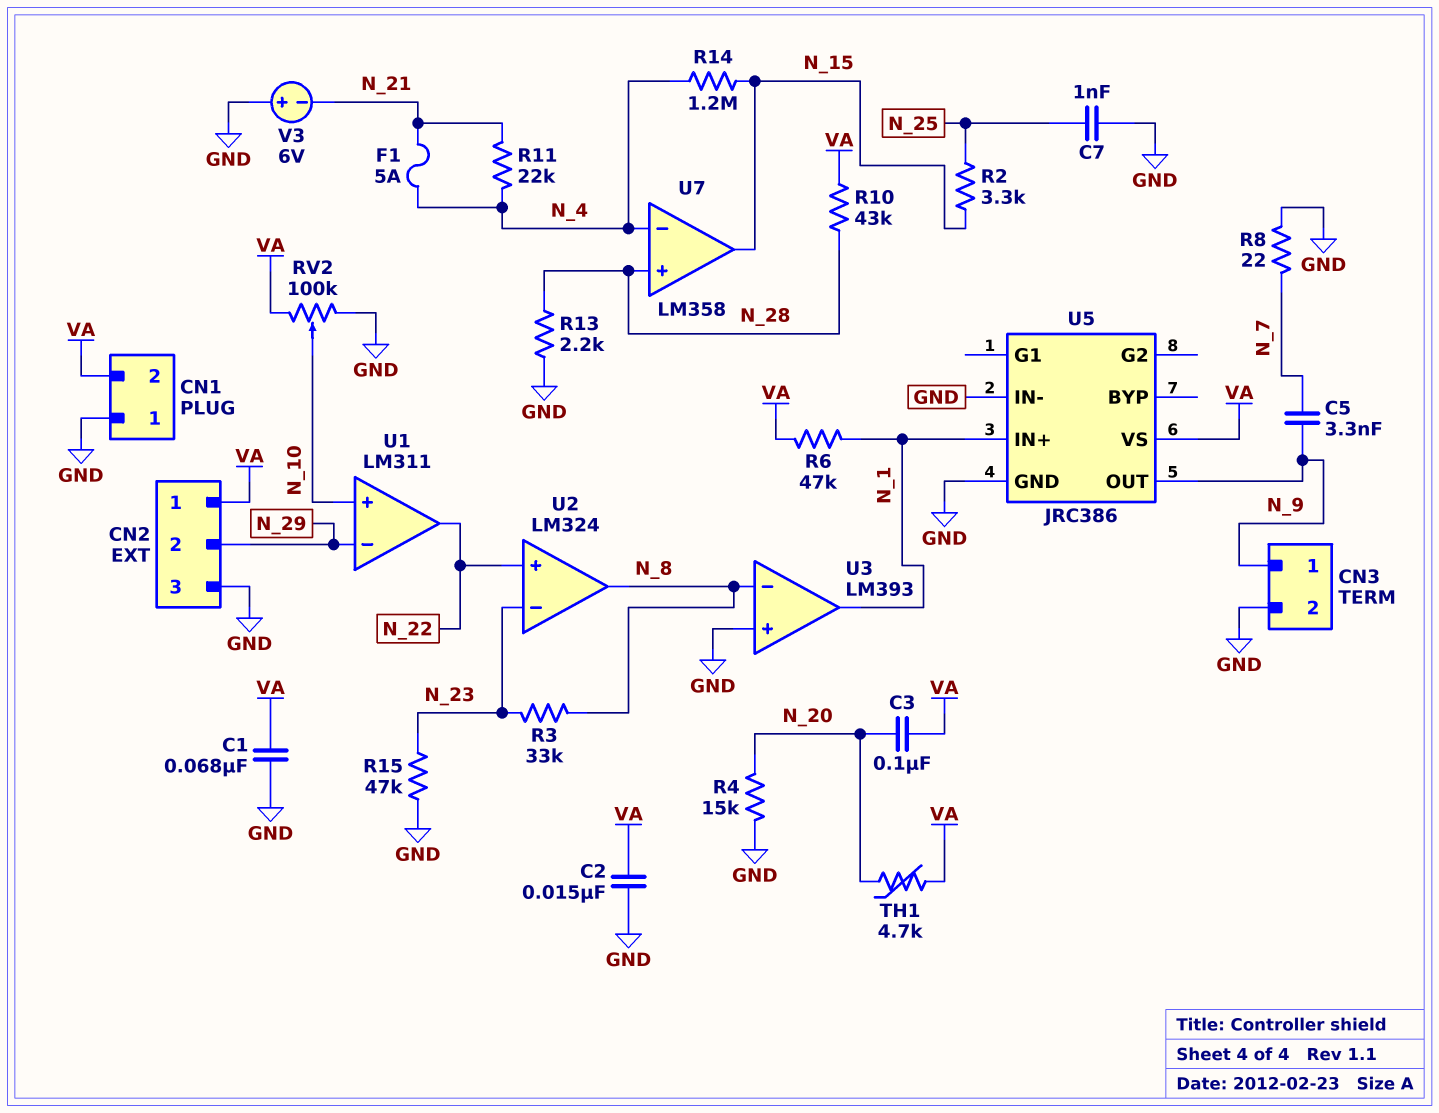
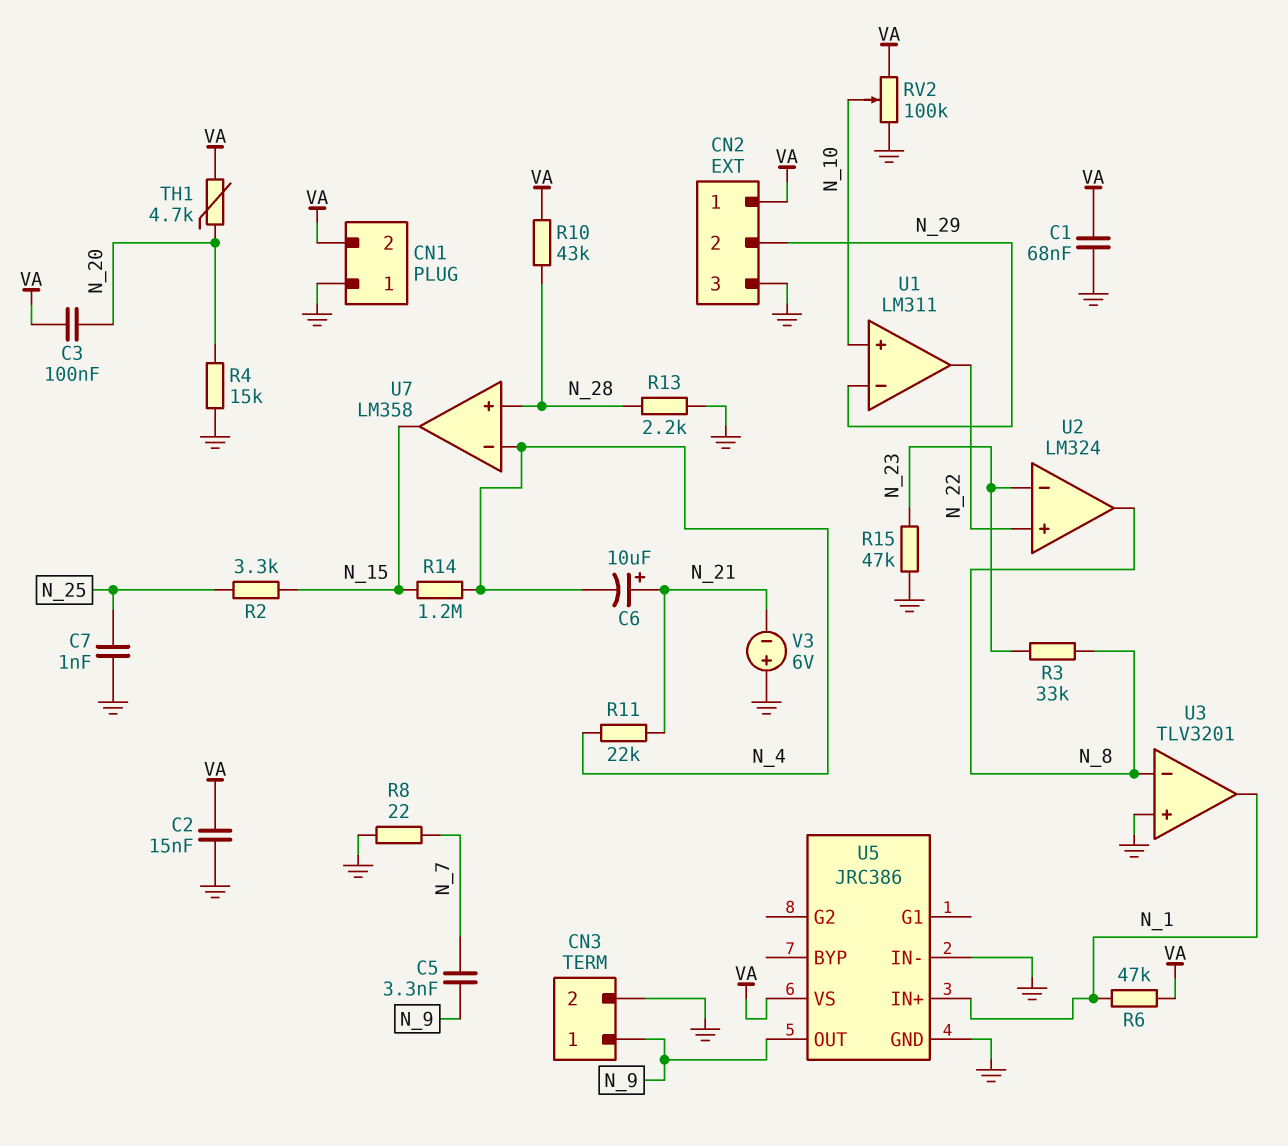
C6: none -> 10uF (plus N_21, minus N_4)
F1: 5A (N_4, N_21) -> none
U3: LM393 -> TLV3201

